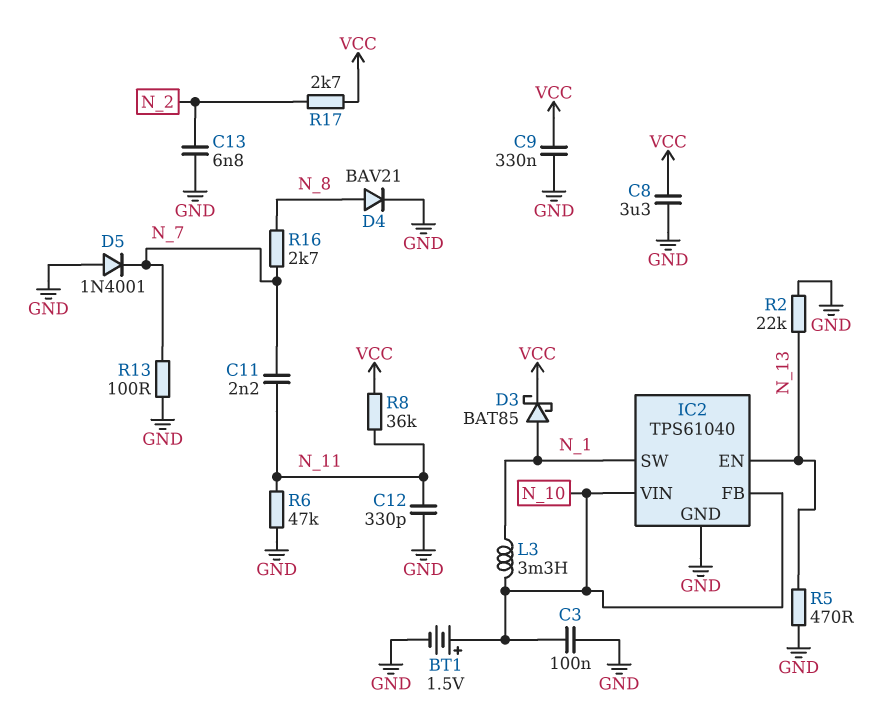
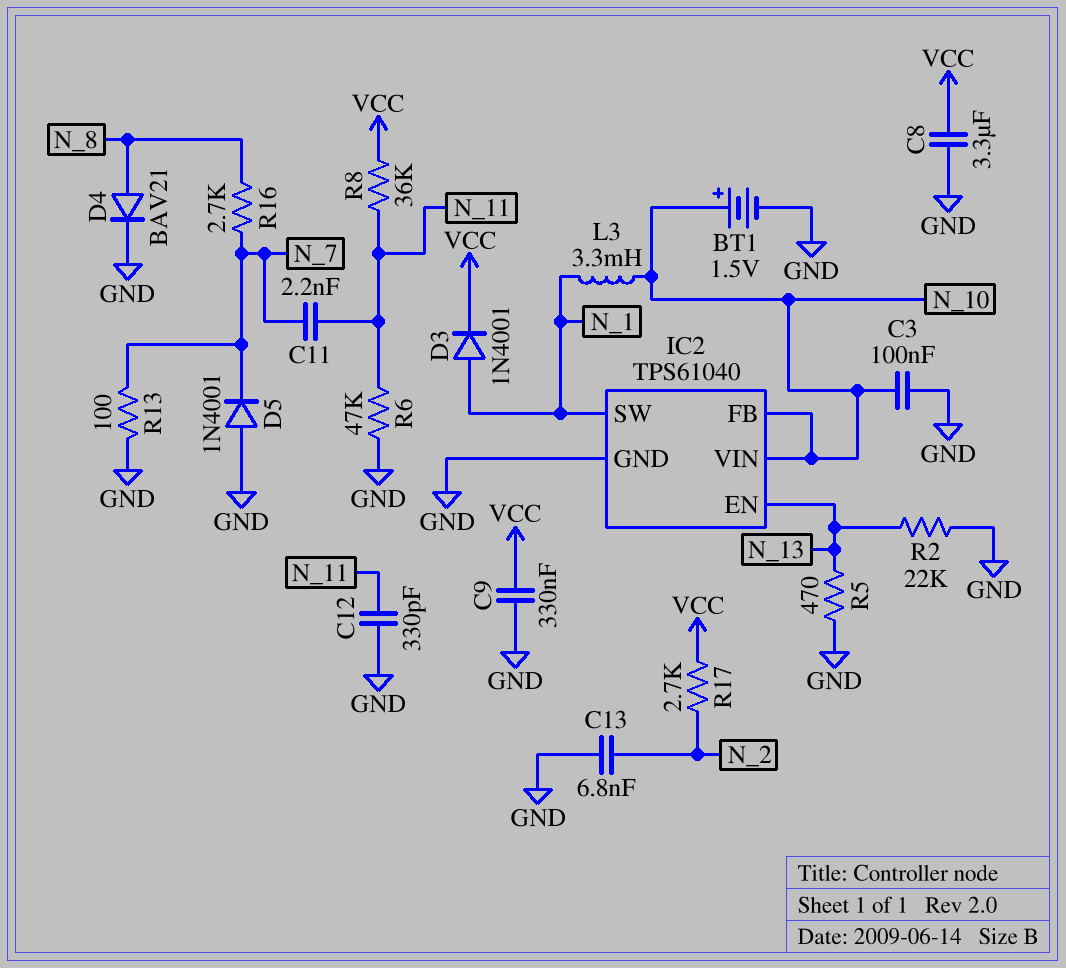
D3: schottky BAT85 (A N_1, K VCC) -> diode 1N4001 (A N_1, K VCC)

